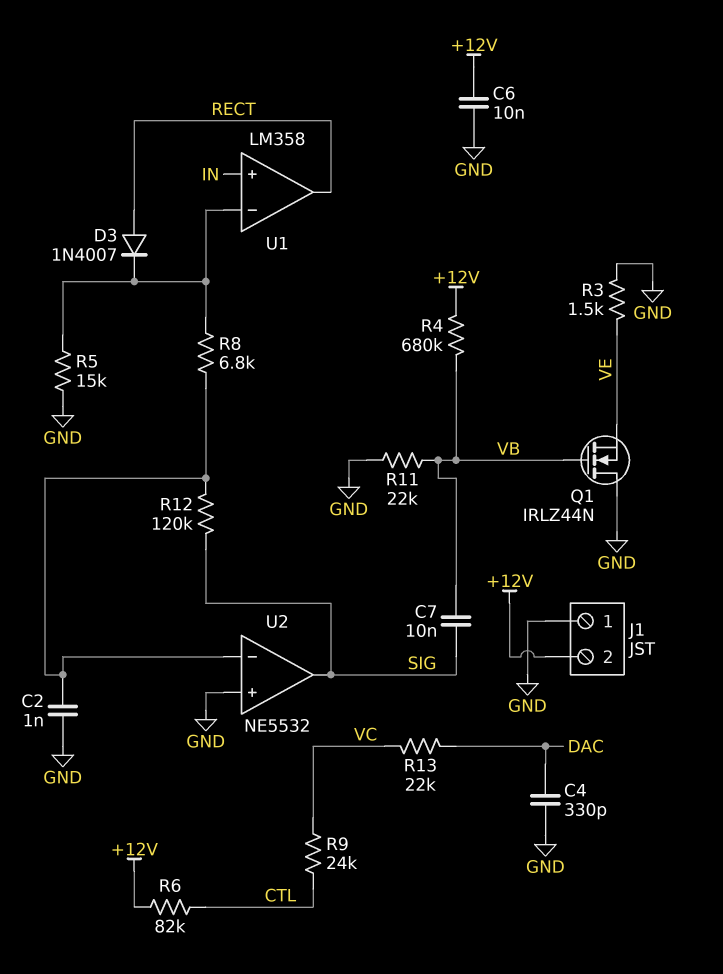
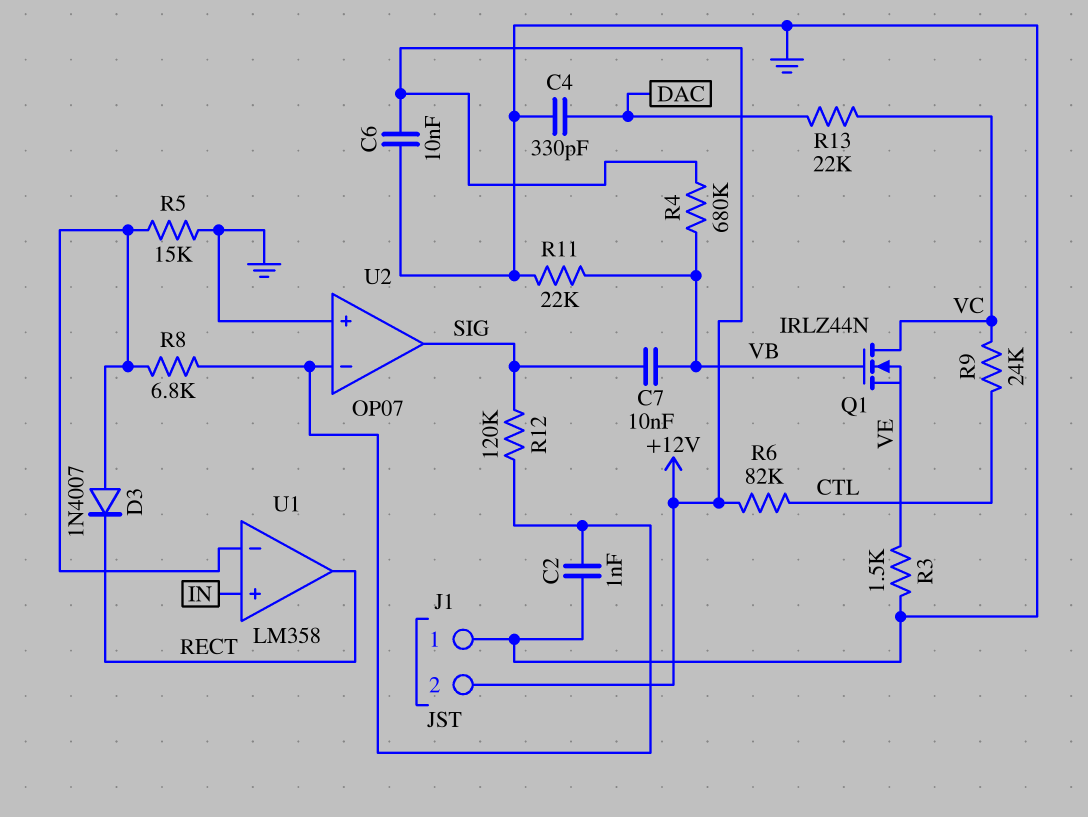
D3: diode 1N4007 (A RECT, K U1/in-) -> diode 1N4007 (A U1/in-, K RECT)
Q1: NMOS IRLZ44N (G VB, D GND, S VE) -> NMOS IRLZ44N (G VB, D VC, S VE)
U2: NE5532 -> OP07

